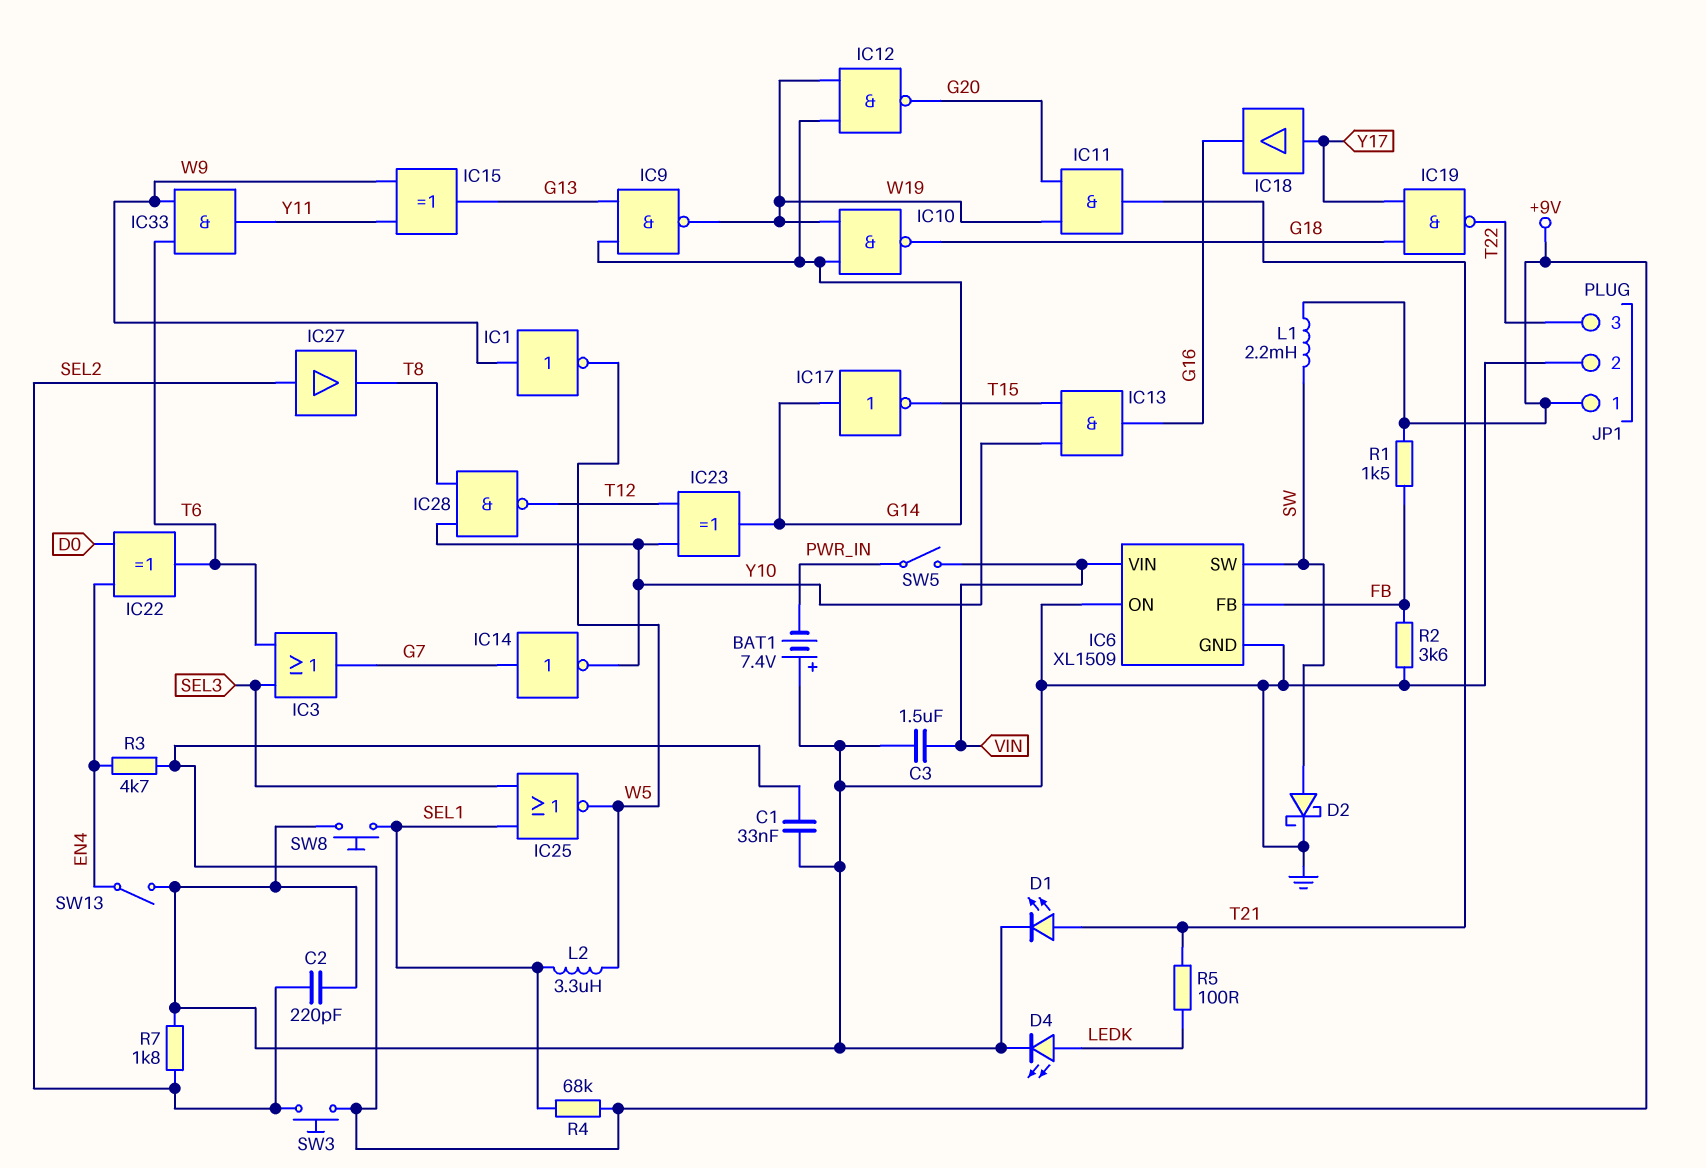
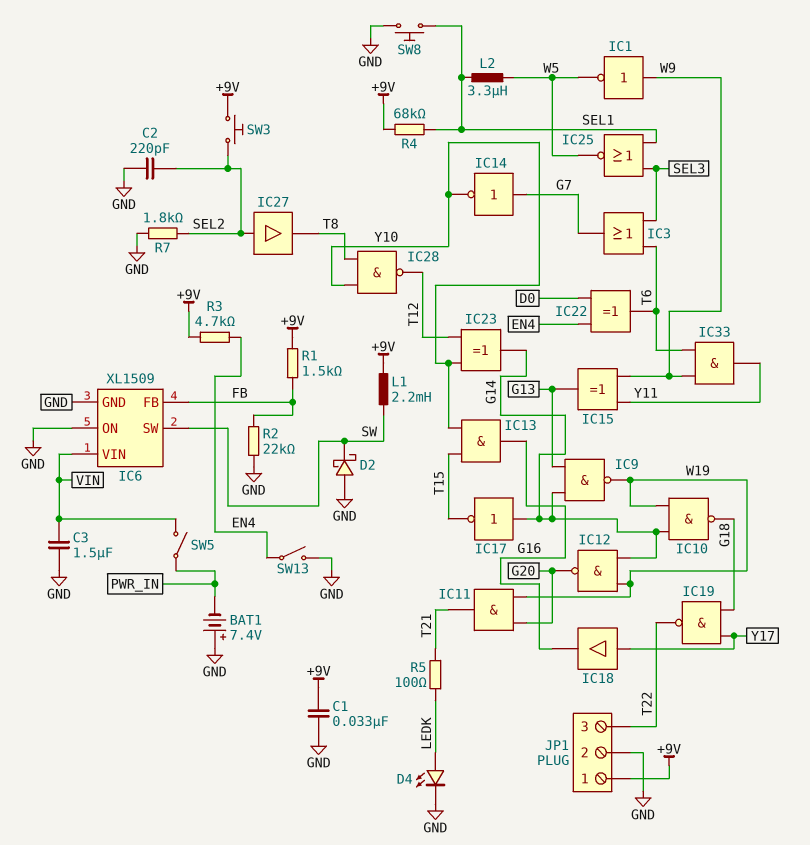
D1: LED (A T21, K GND) -> none
D2: schottky (A SW, K GND) -> schottky (A GND, K SW)
R2: 3.6k (FB, GND) -> 22k (FB, GND)

